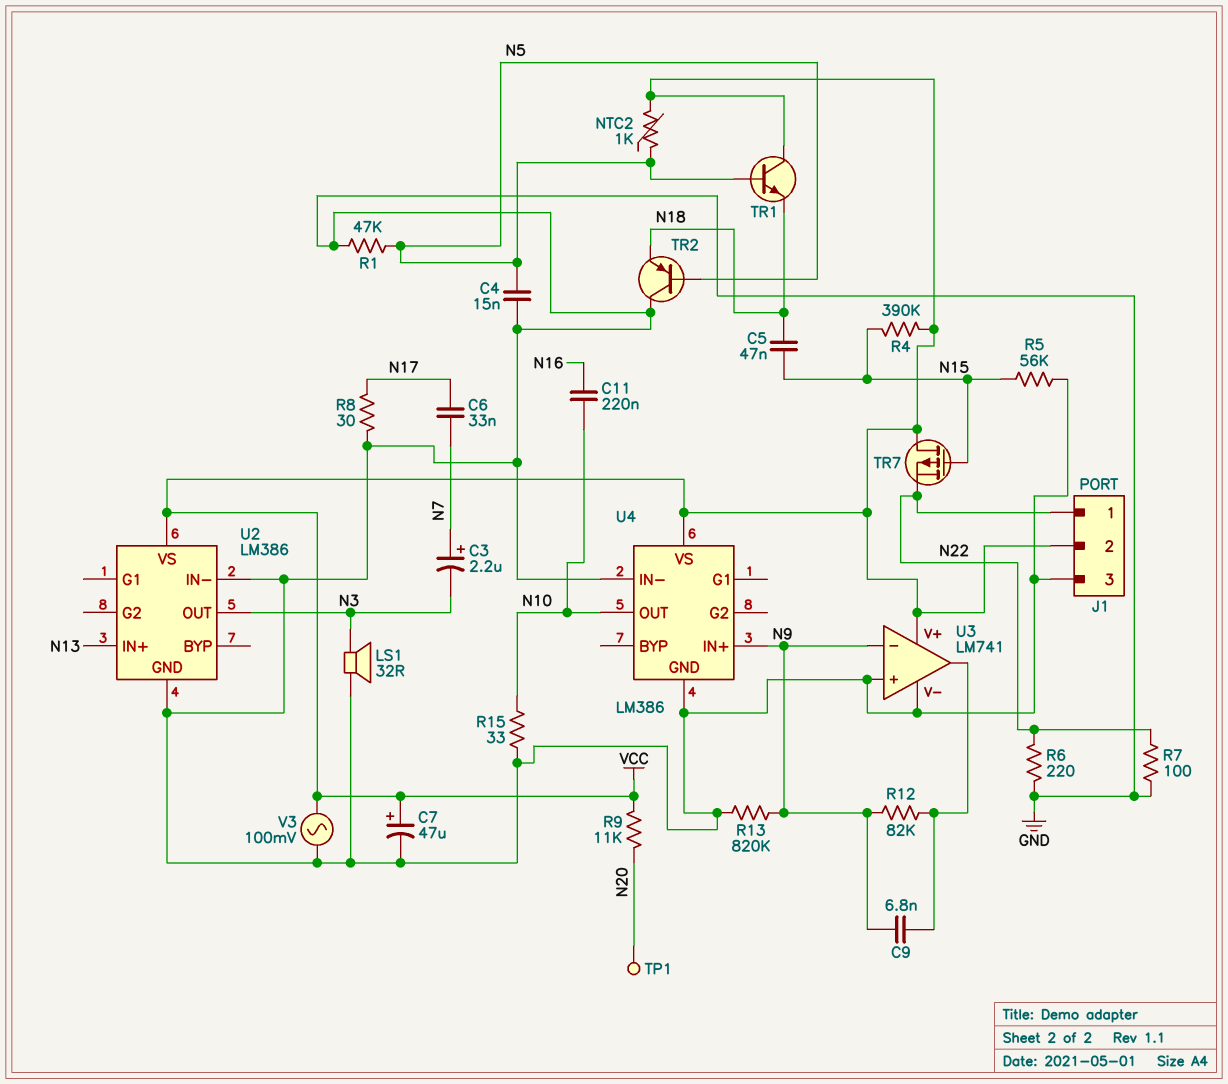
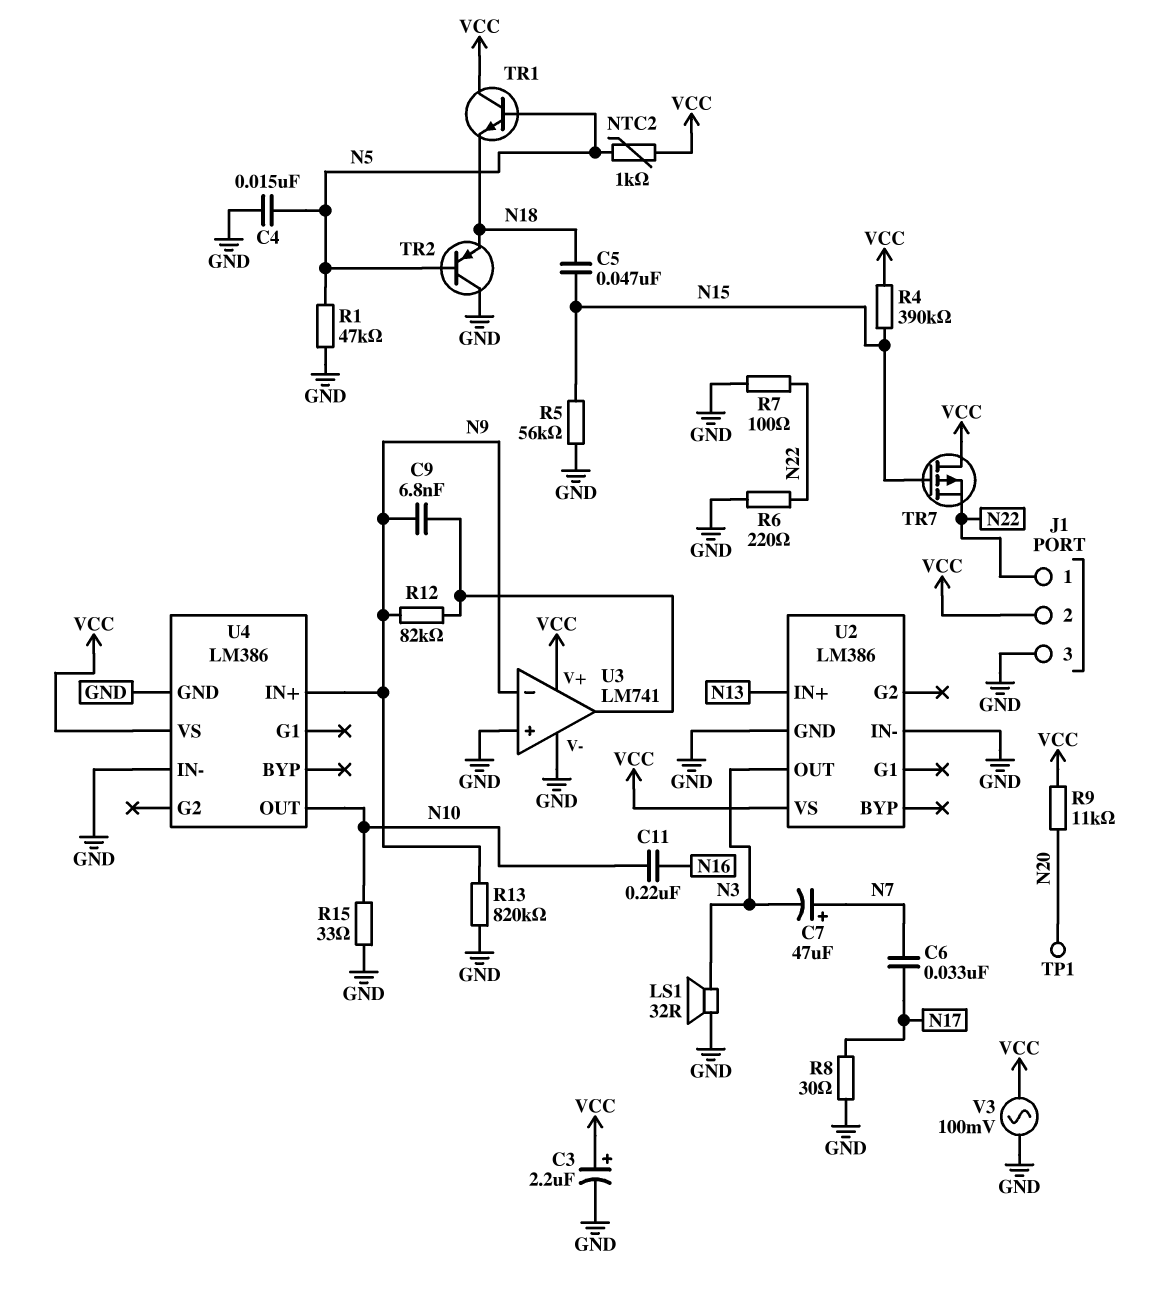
C3: 2.2uF (plus N7, minus N3) -> 2.2uF (plus VCC, minus GND)
C7: 47uF (plus VCC, minus GND) -> 47uF (plus N7, minus N3)

